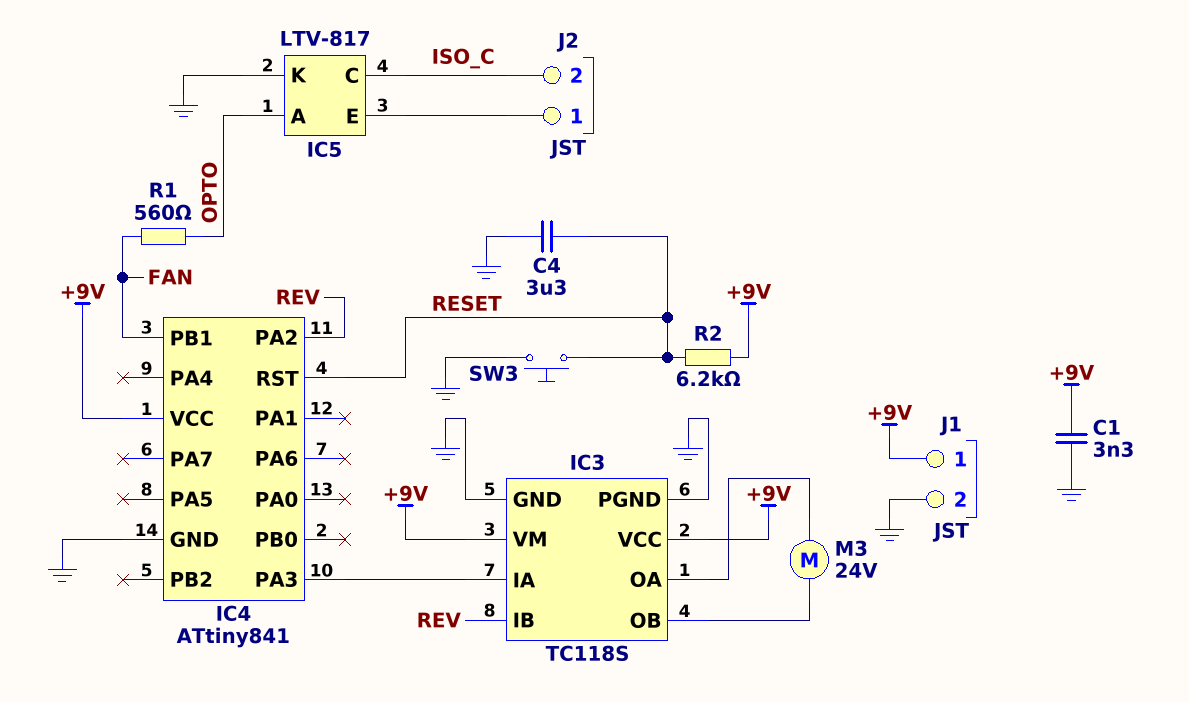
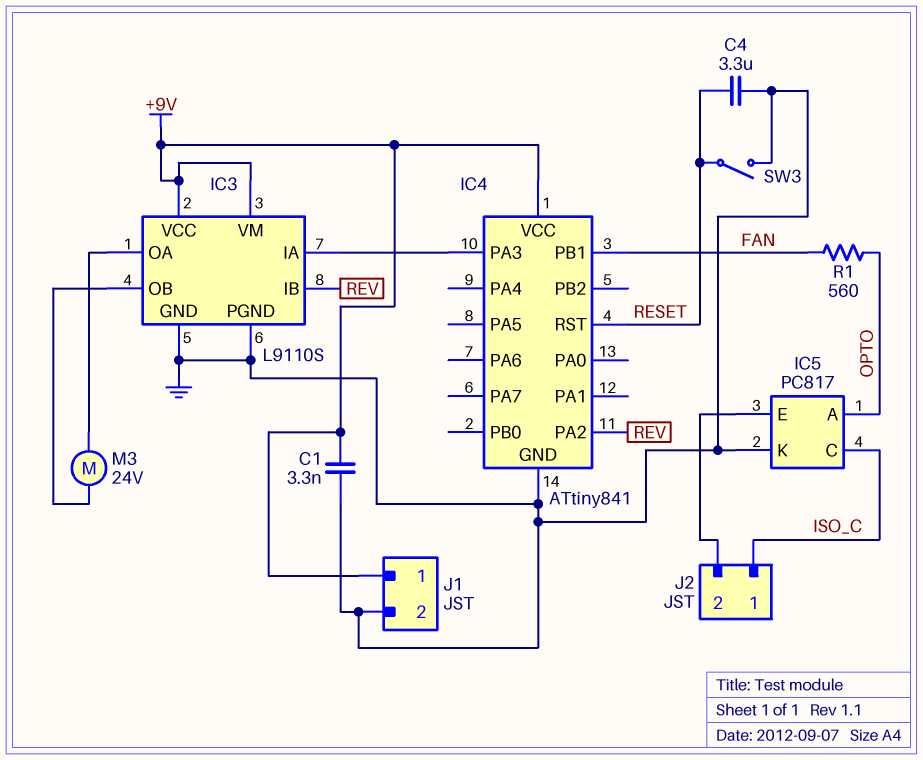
IC3: TC118S -> L9110S
IC5: LTV-817 -> PC817
J2 pin 1: IC5/E -> ISO_C
J2 pin 2: ISO_C -> IC5/E
R2: 6.2k (+9V, RESET) -> none
SW3: button (GND, RESET) -> switch (GND, RESET)

